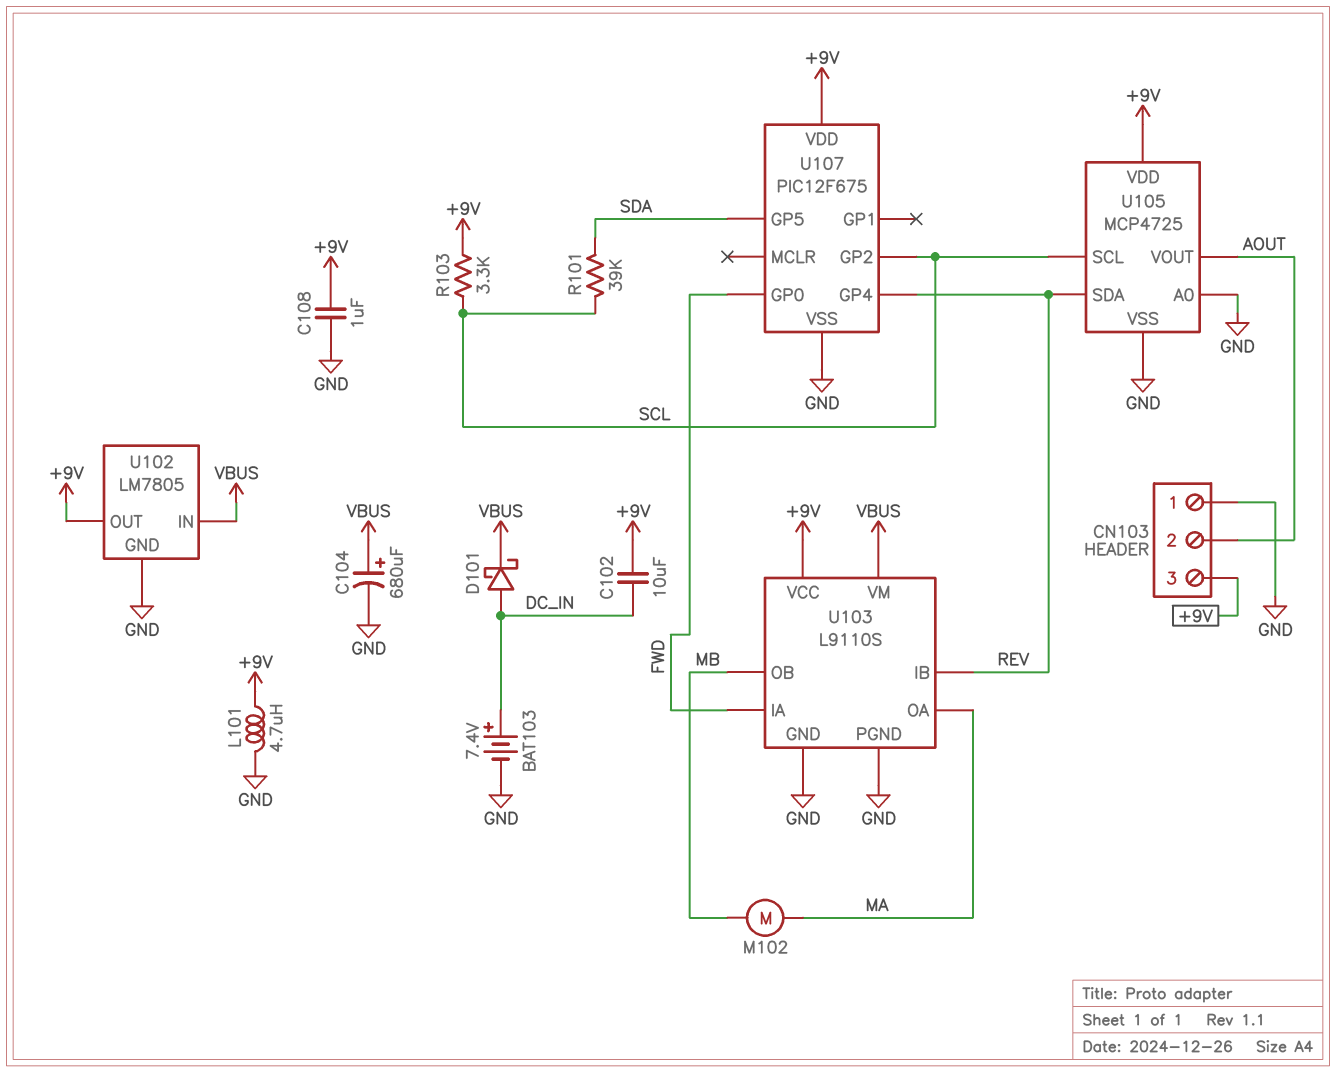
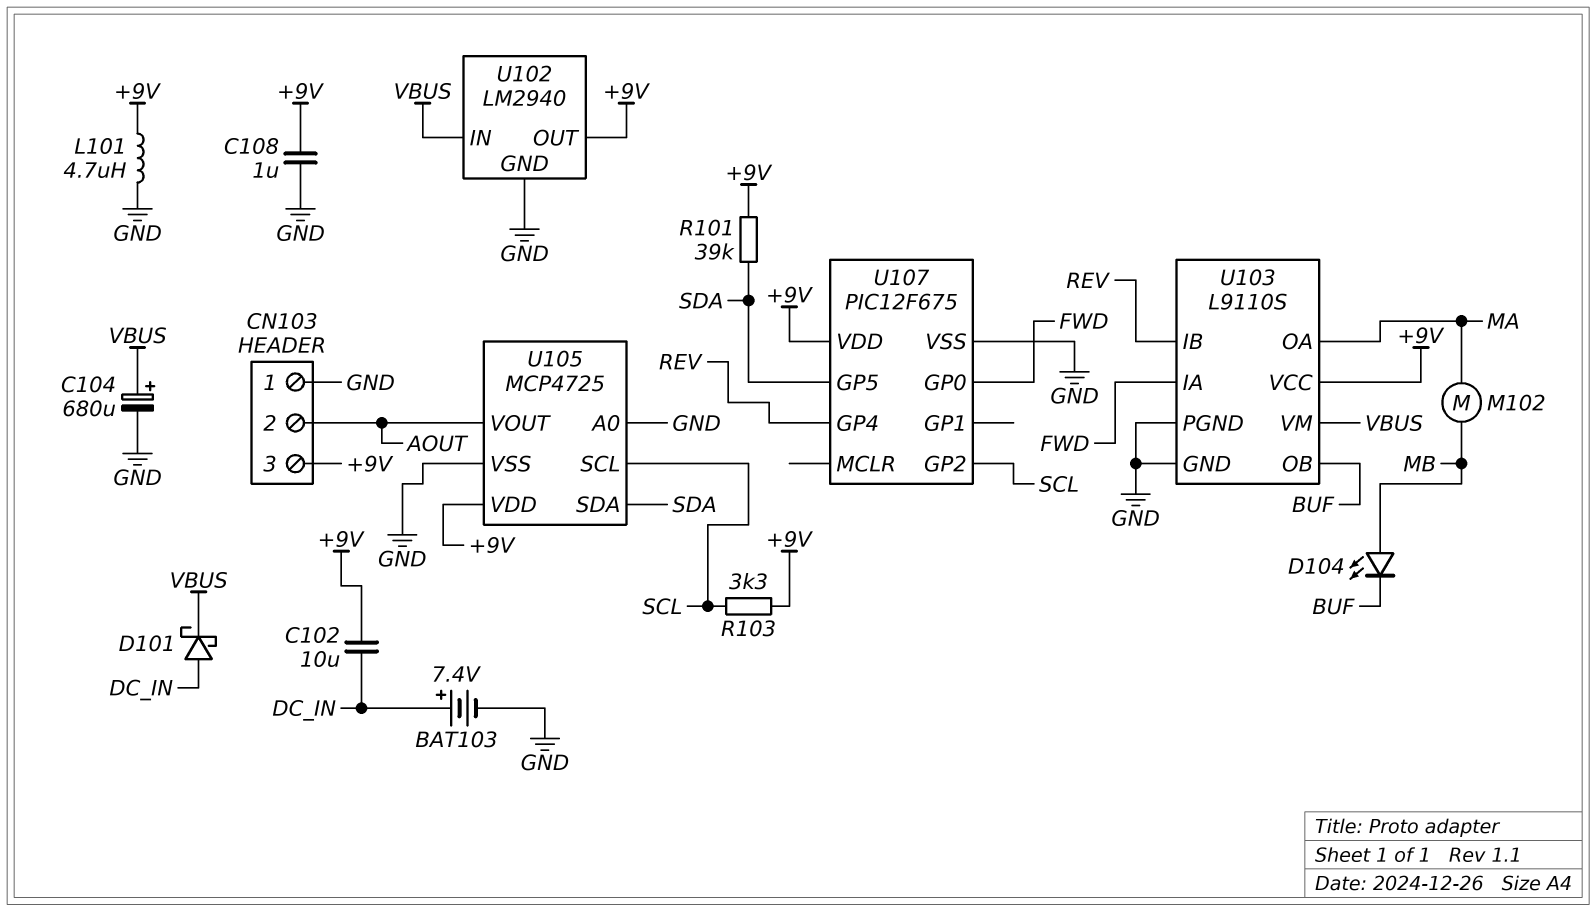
D104: none -> LED (A MB, K BUF)
R101: 39k (SCL, SDA) -> 39k (+9V, SDA)
U102: LM7805 -> LM2940
U103 pin OB: MB -> BUF
U105 pin SDA: REV -> SDA

